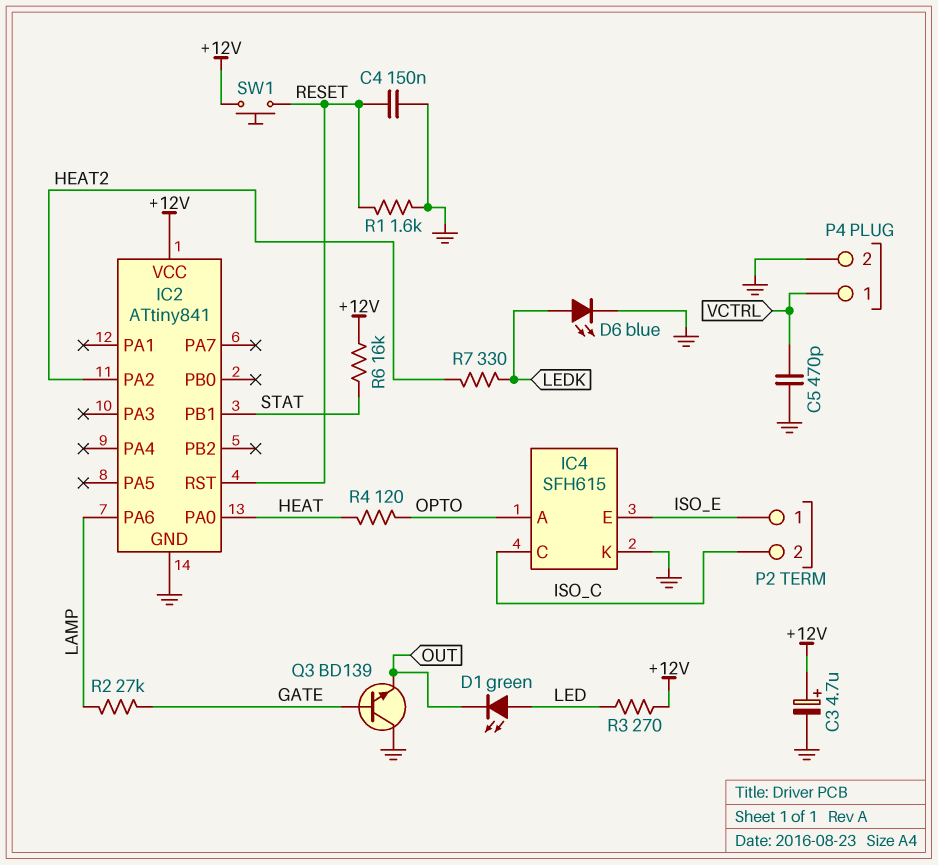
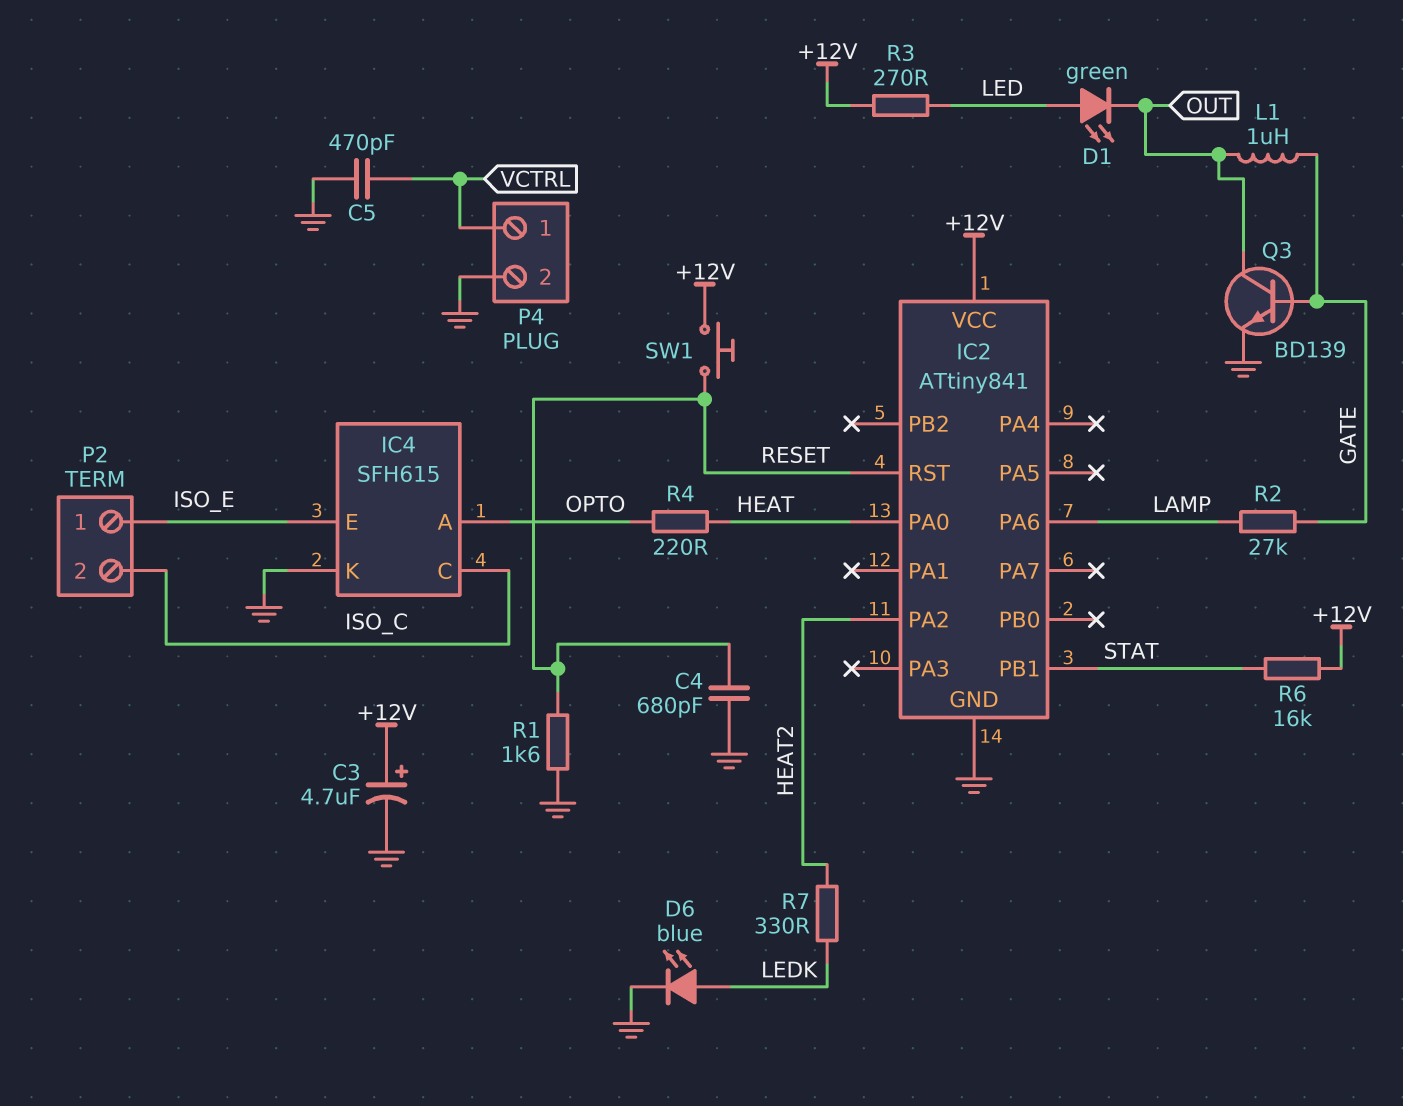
C4: 150nF (GND, RESET) -> 680pF (GND, RESET)
L1: none -> 1uH (GATE, OUT)
Q3: NPN BD139 (B GATE, C GND, E OUT) -> NPN BD139 (B GATE, C OUT, E GND)
R4: 120 (HEAT, OPTO) -> 220 (HEAT, OPTO)

